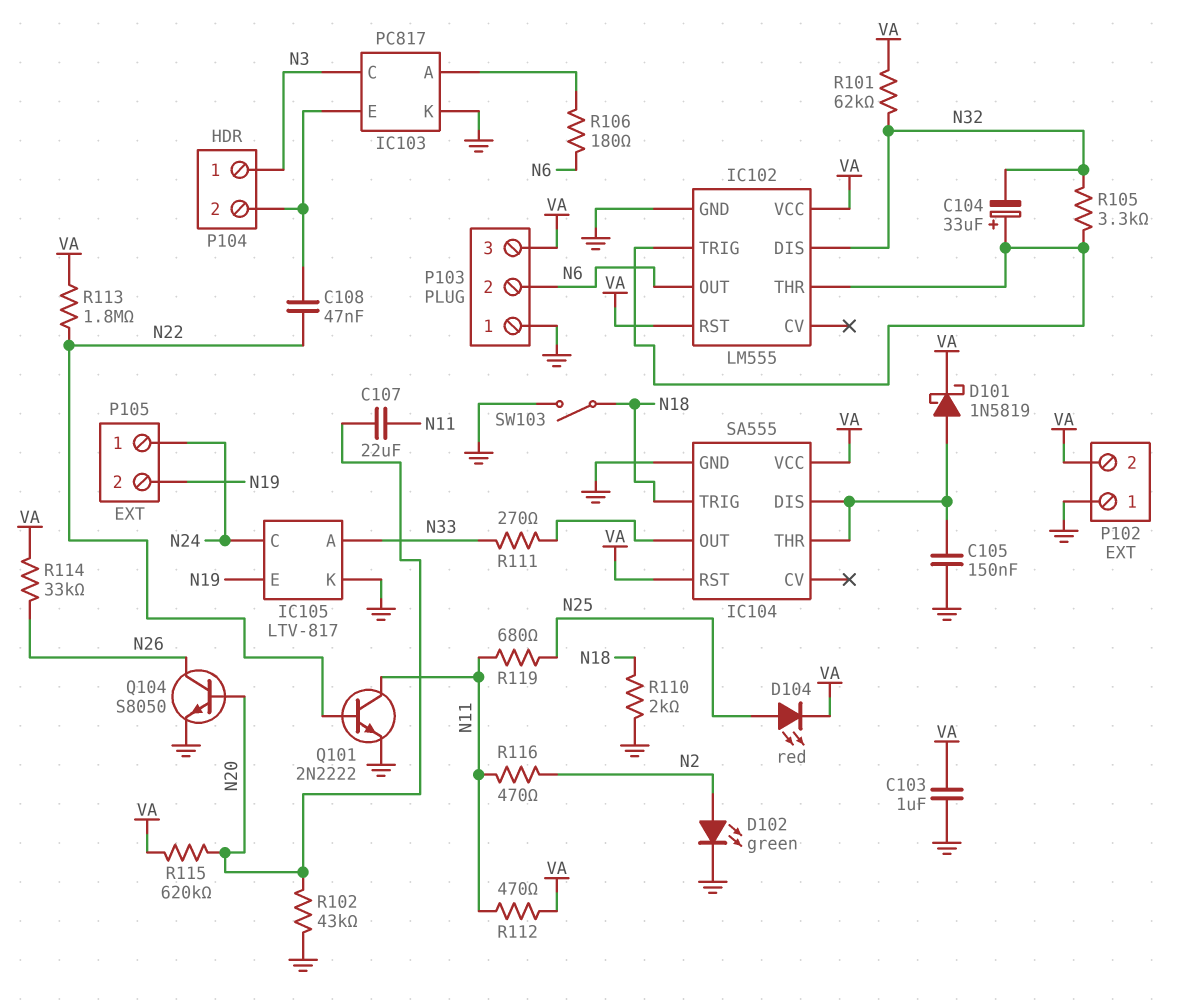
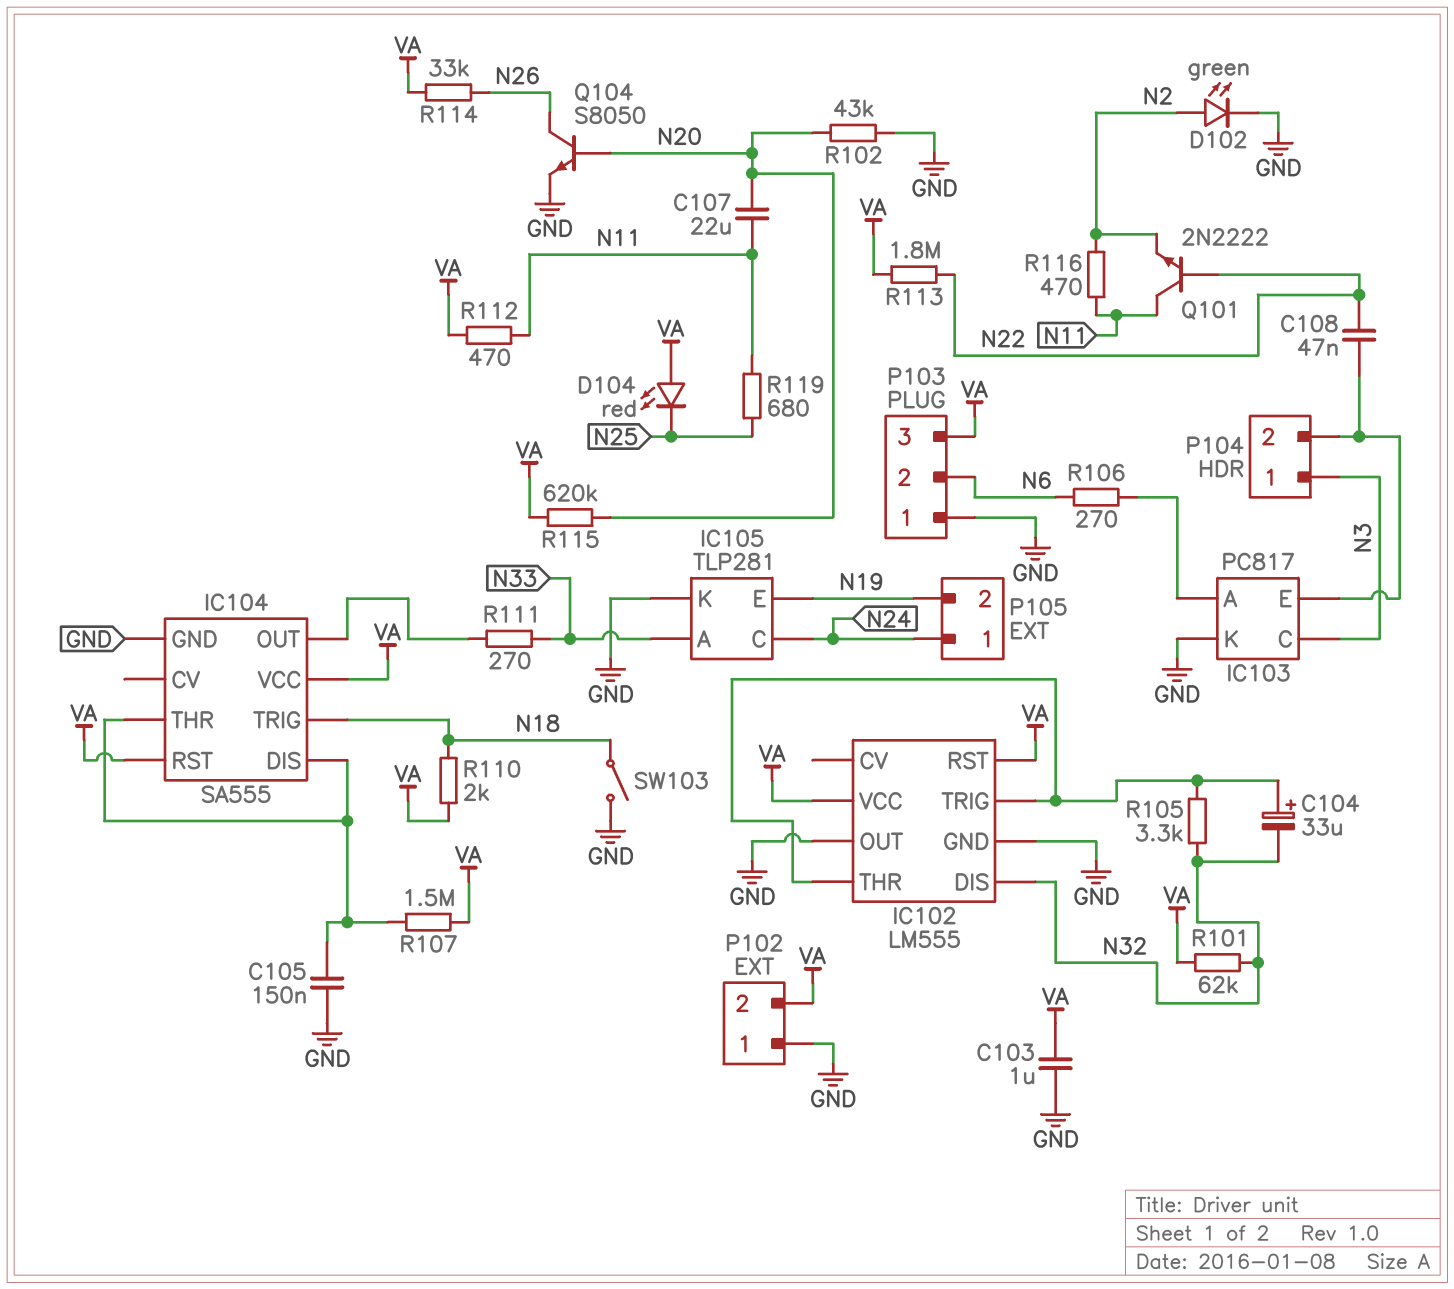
D101: schottky 1N5819 (A IC104/DIS, K VA) -> none
D104: LED red (A N25, K VA) -> LED red (A VA, K N25)
IC102 pin OUT: N6 -> GND
IC105: LTV-817 -> TLP281
Q101: NPN 2N2222 (B N22, C N11, E GND) -> NPN 2N2222 (B N22, C N11, E N2)
R106: 180 (IC103/A, N6) -> 270 (IC103/A, N6)
R107: none -> 1.5M (IC104/DIS, VA)
R110: 2k (GND, N18) -> 2k (N18, VA)

